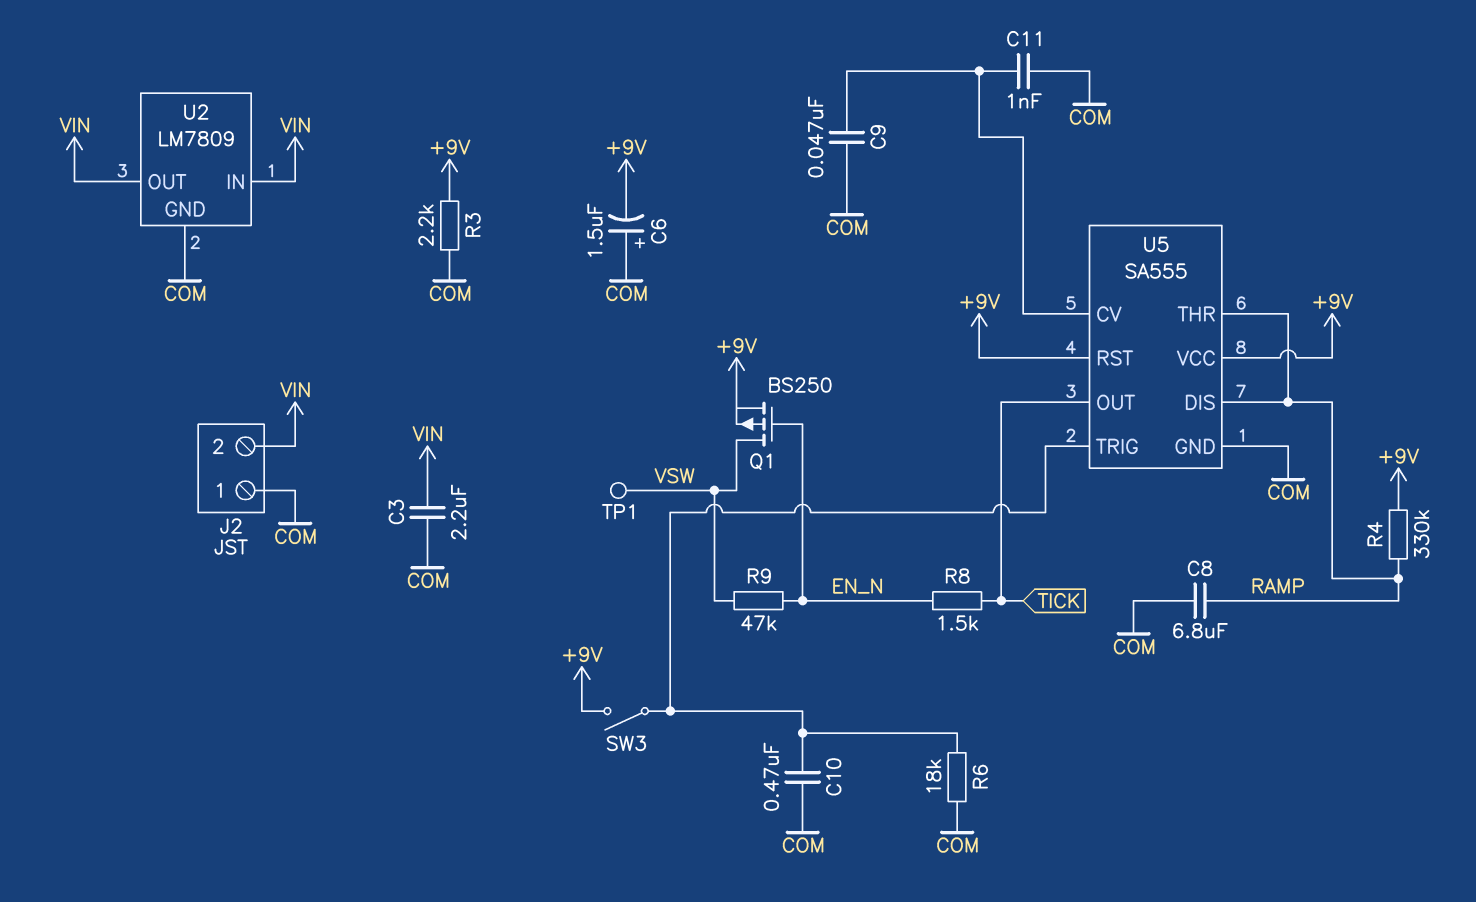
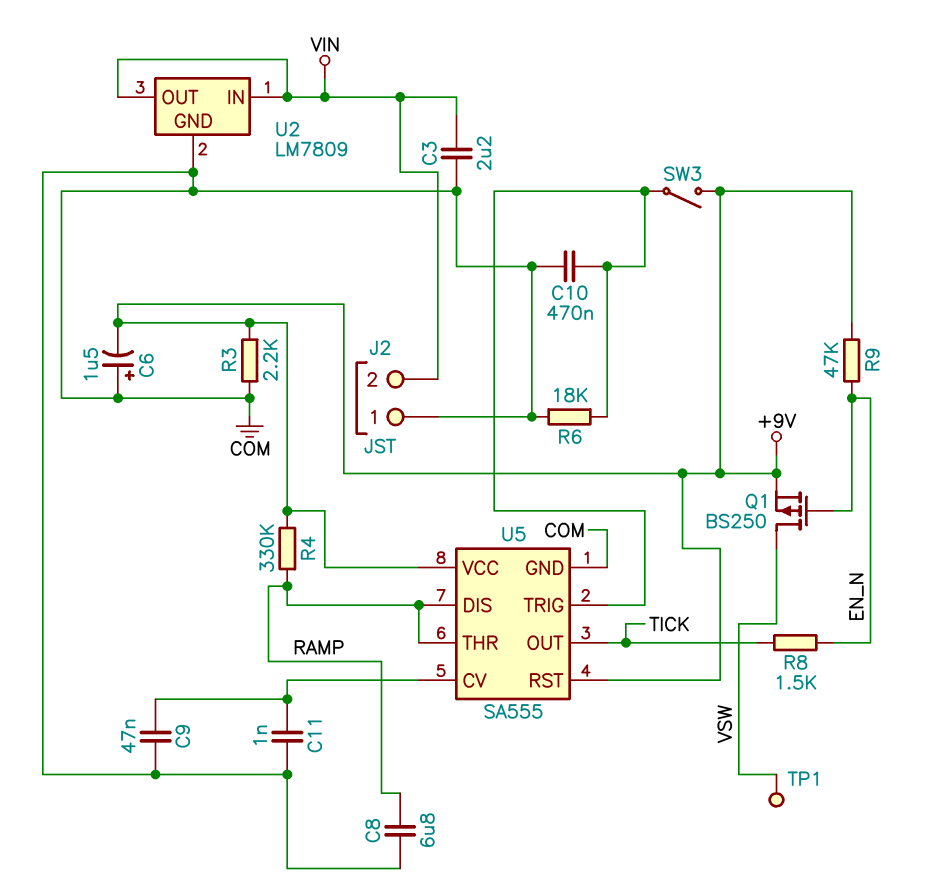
R9: 47k (EN_N, VSW) -> 47k (+9V, EN_N)

